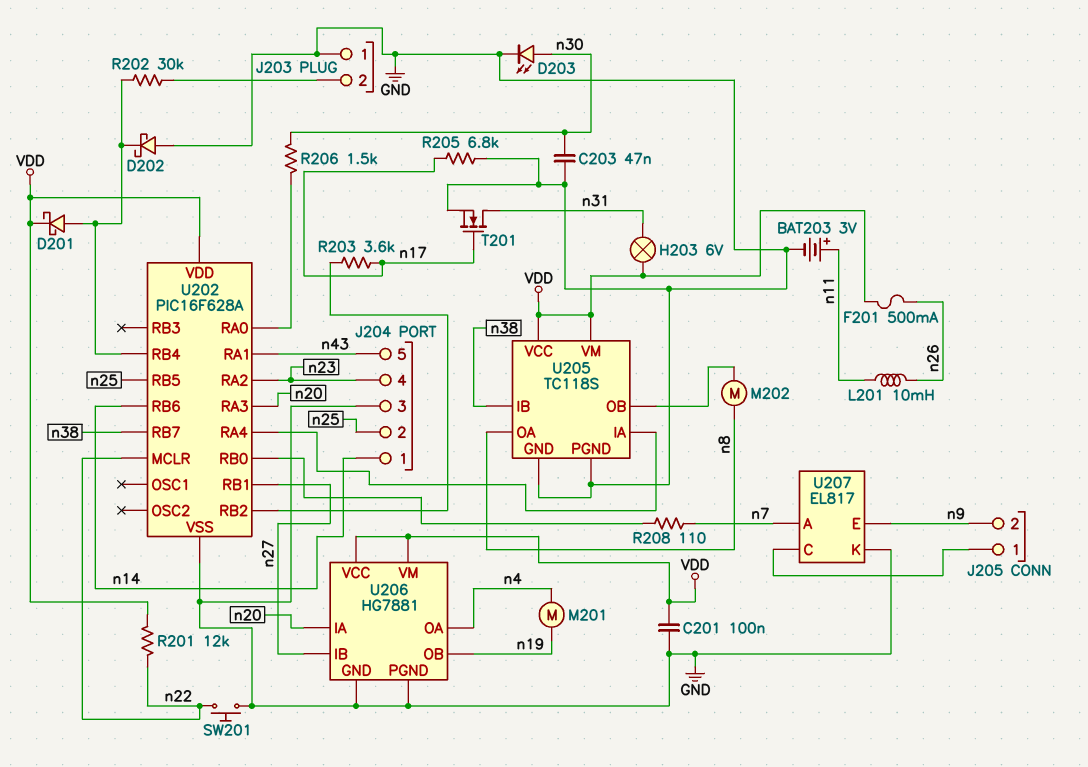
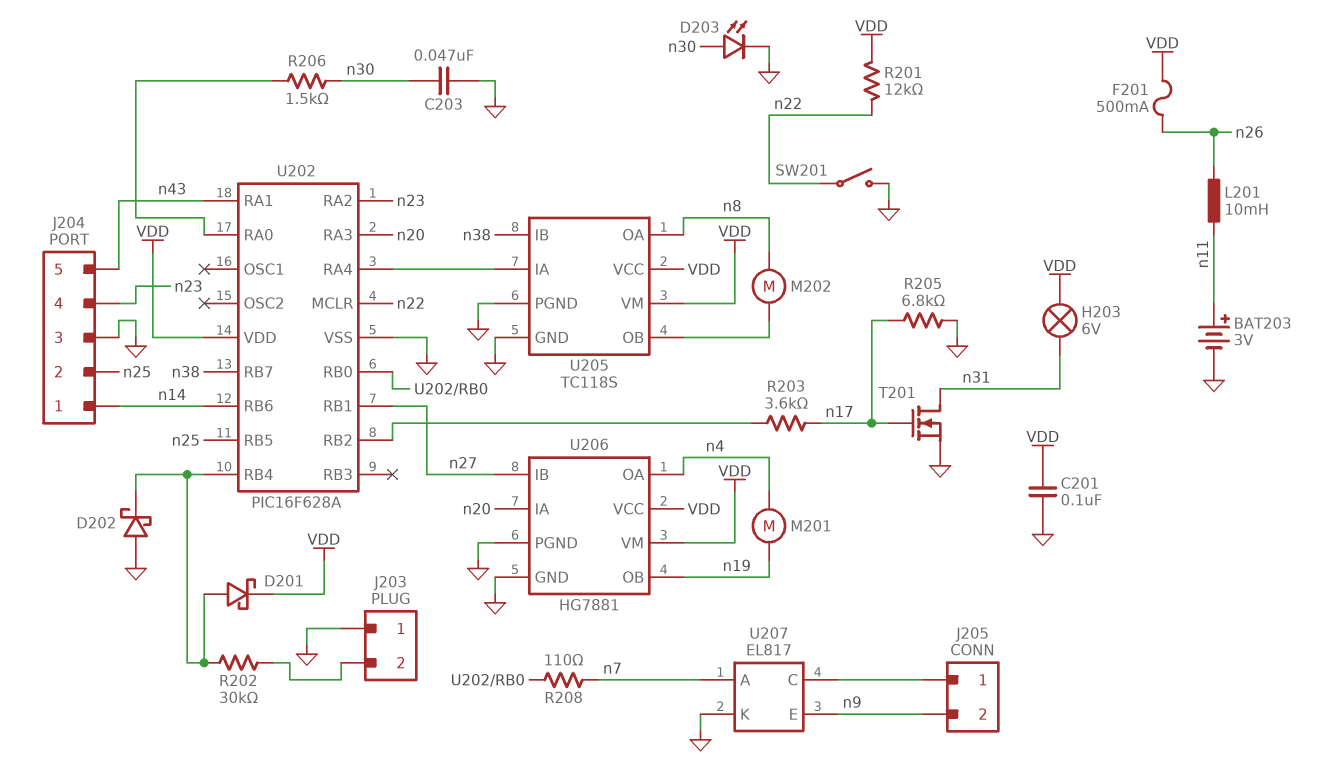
SW201: button (GND, n22) -> switch (GND, n22)

